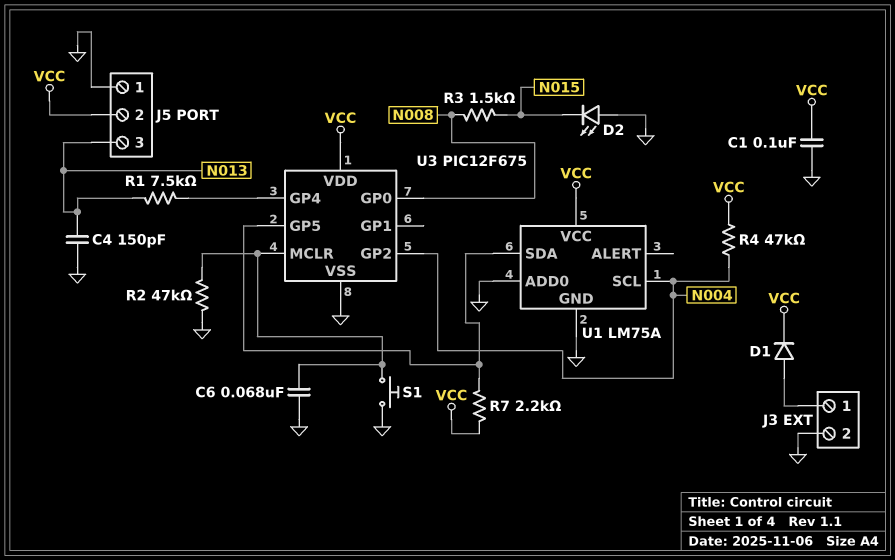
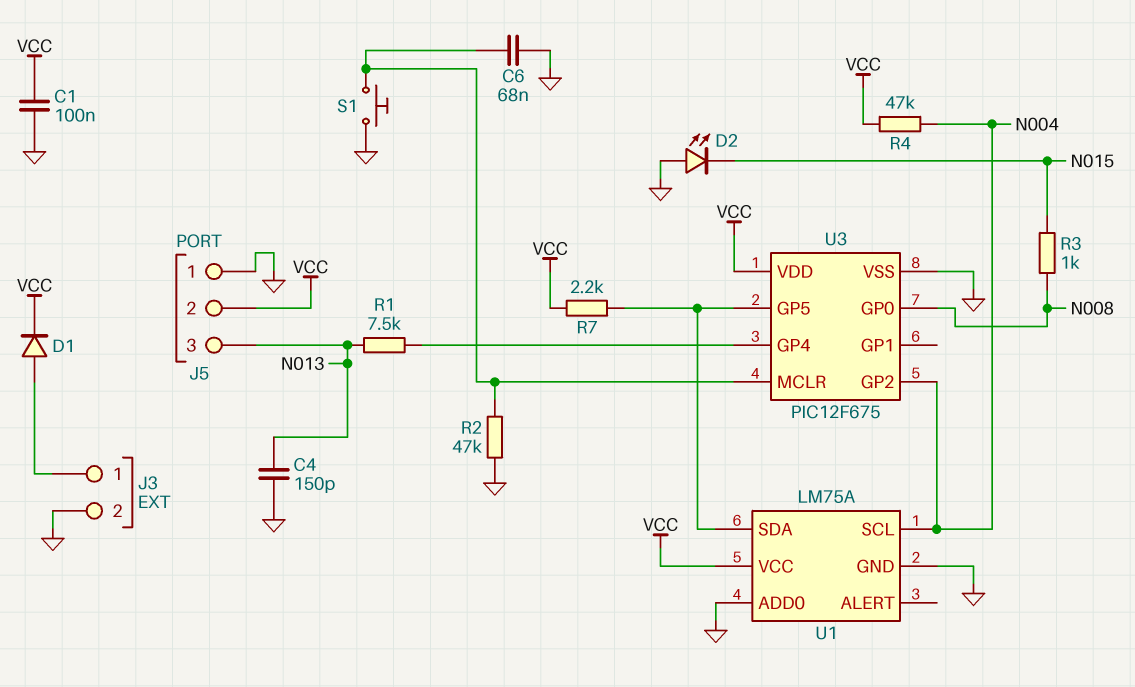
R3: 1.5k (N008, N015) -> 1k (N008, N015)

